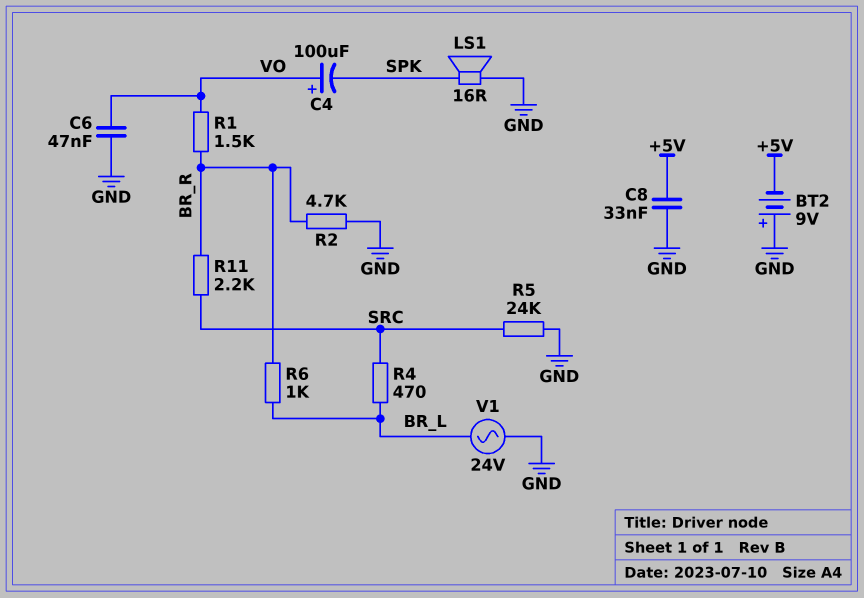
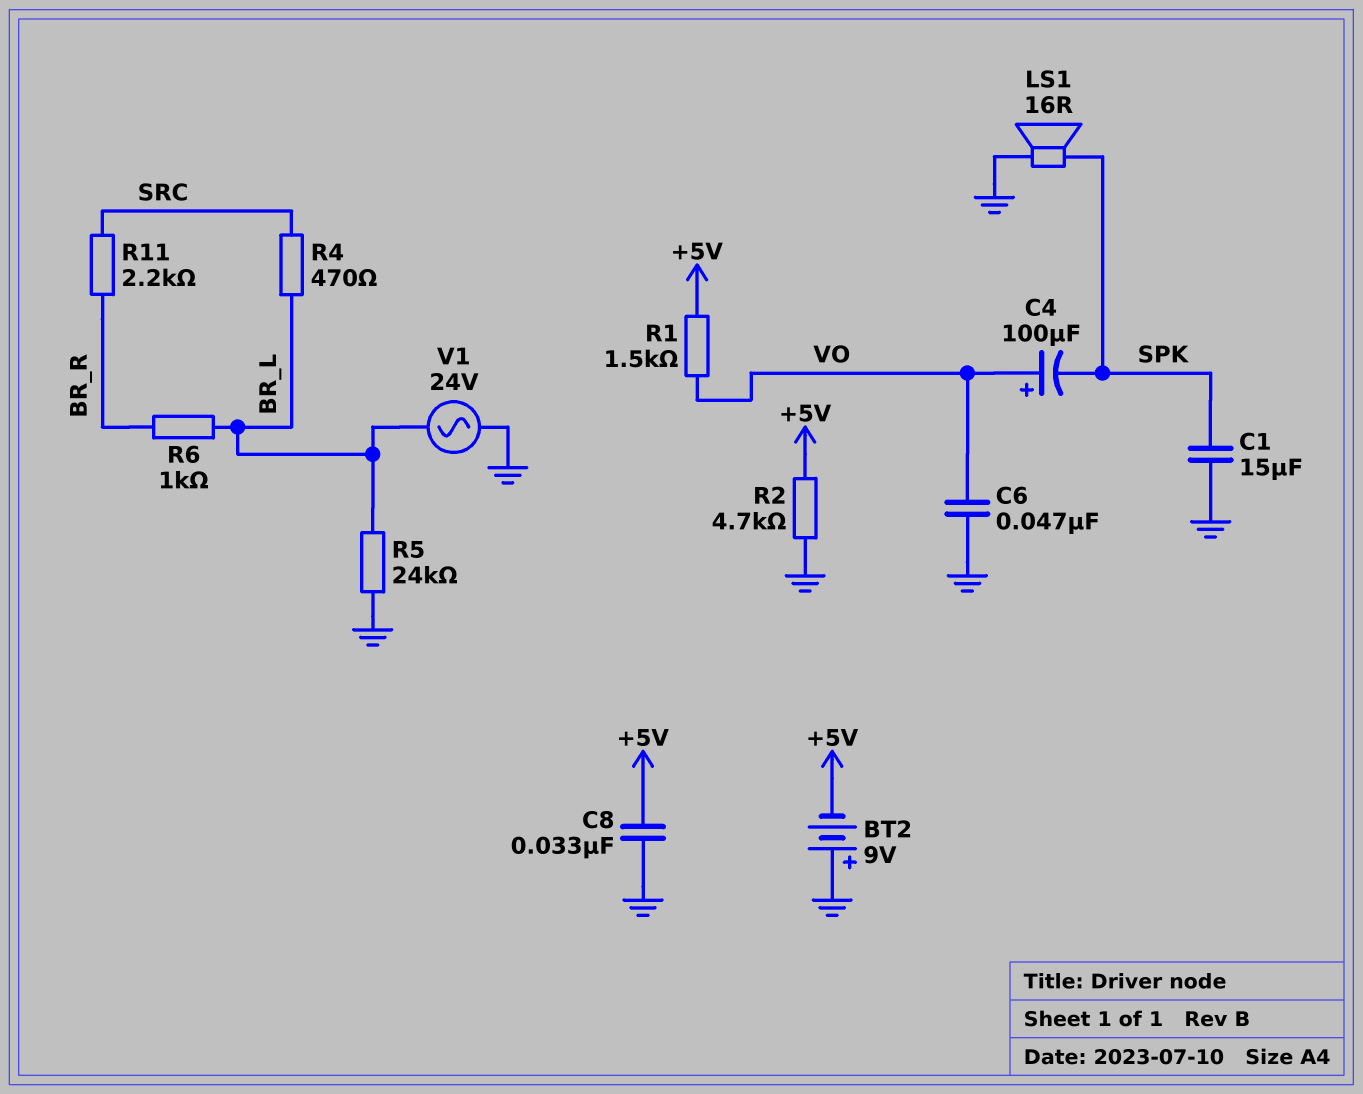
C1: none -> 15uF (GND, SPK)
R1: 1.5k (BR_R, VO) -> 1.5k (+5V, VO)
R2: 4.7k (BR_R, GND) -> 4.7k (+5V, GND)
R5: 24k (GND, SRC) -> 24k (BR_L, GND)

